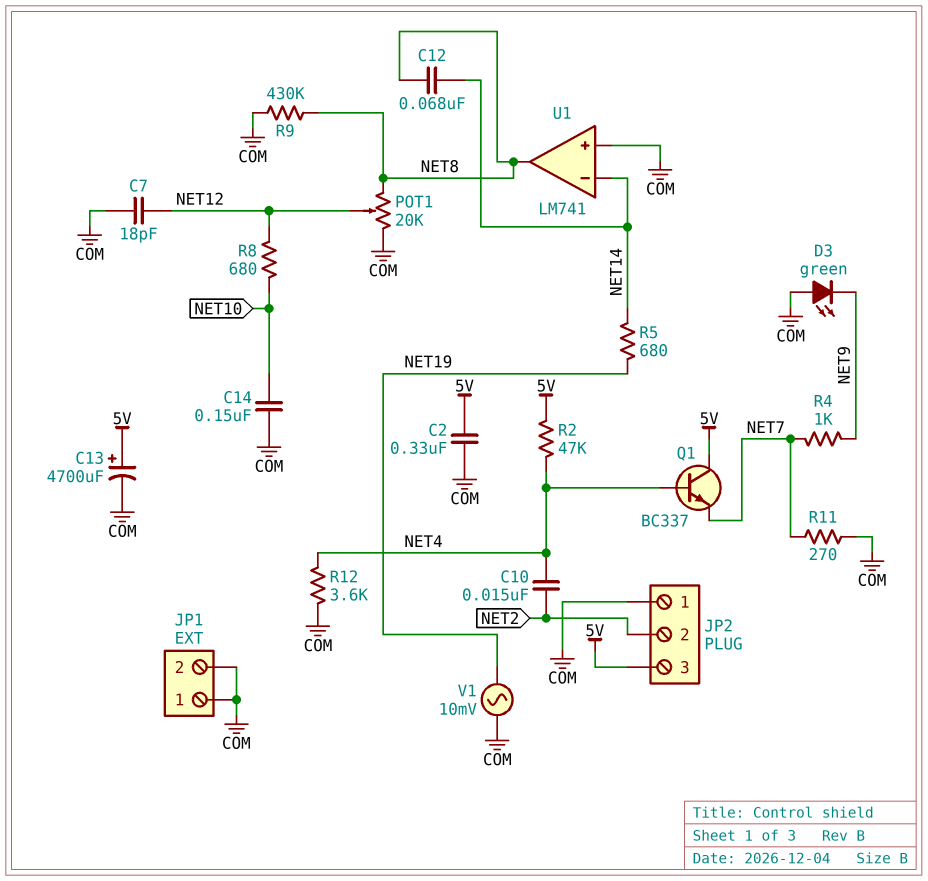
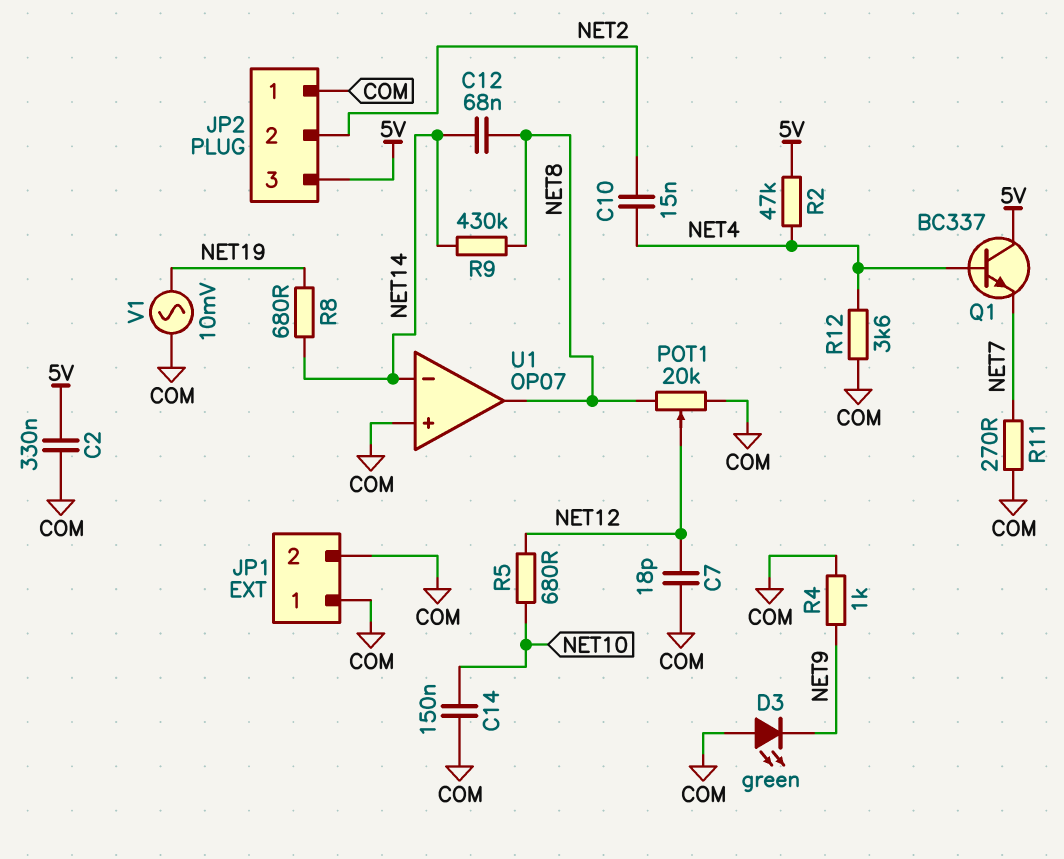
C13: 4700uF (plus 5V, minus COM) -> none
R4: 1k (NET7, NET9) -> 1k (COM, NET9)
R5: 680 (NET14, NET19) -> 680 (NET10, NET12)
R8: 680 (NET10, NET12) -> 680 (NET14, NET19)
R9: 430k (COM, NET8) -> 430k (NET8, NET14)
U1: LM741 -> OP07

